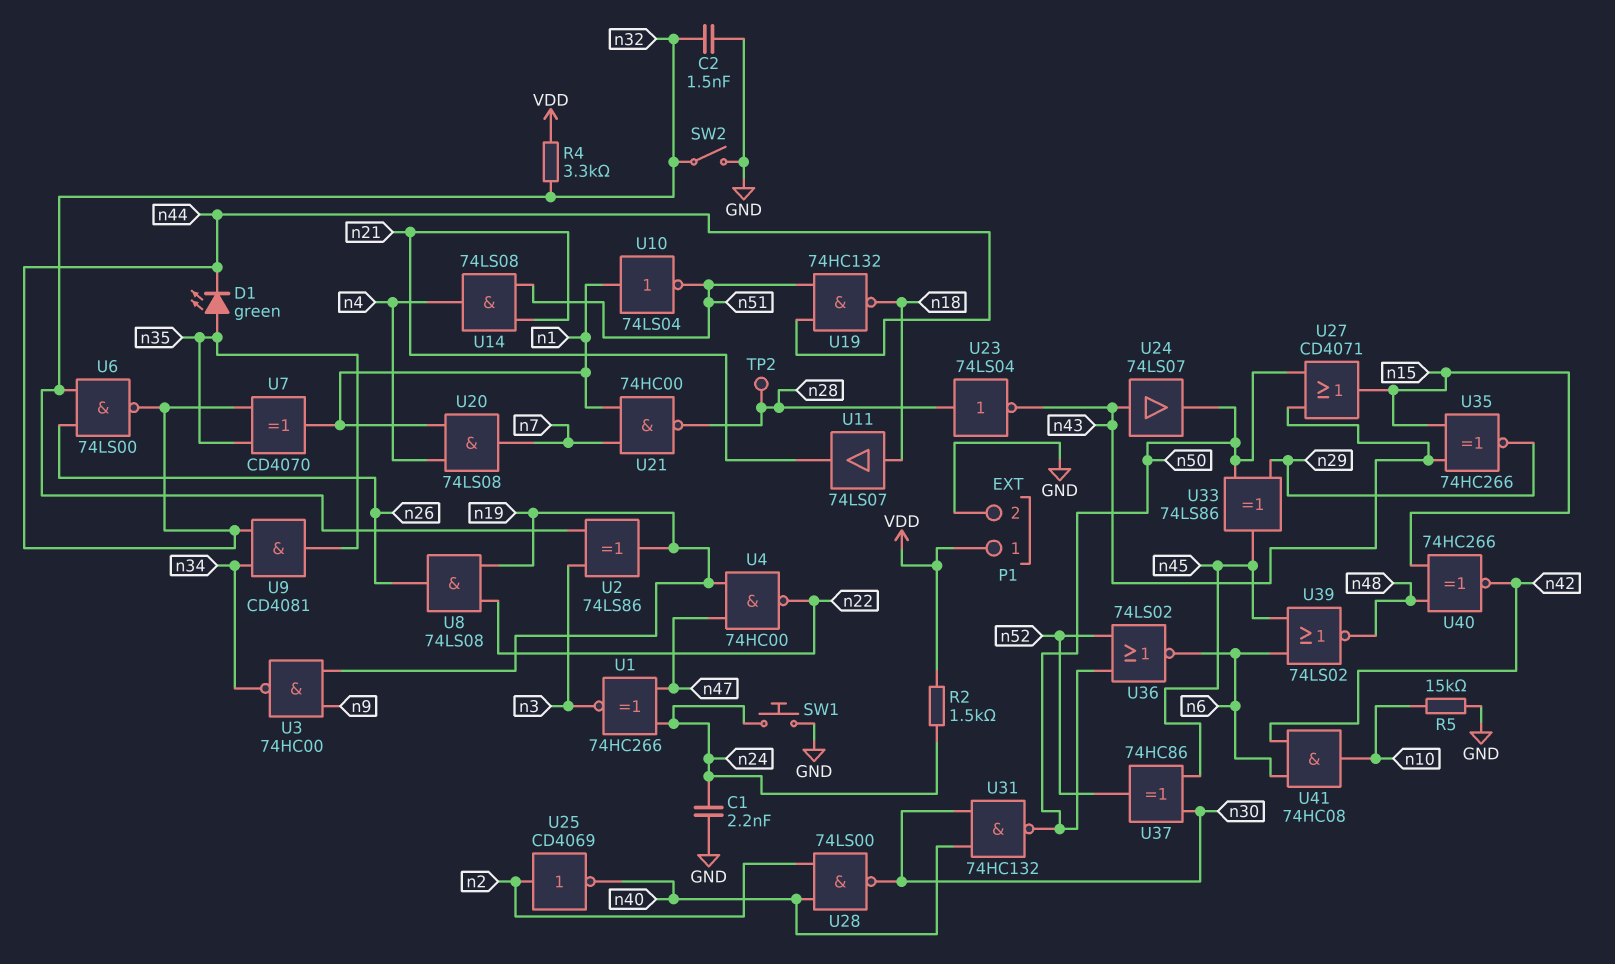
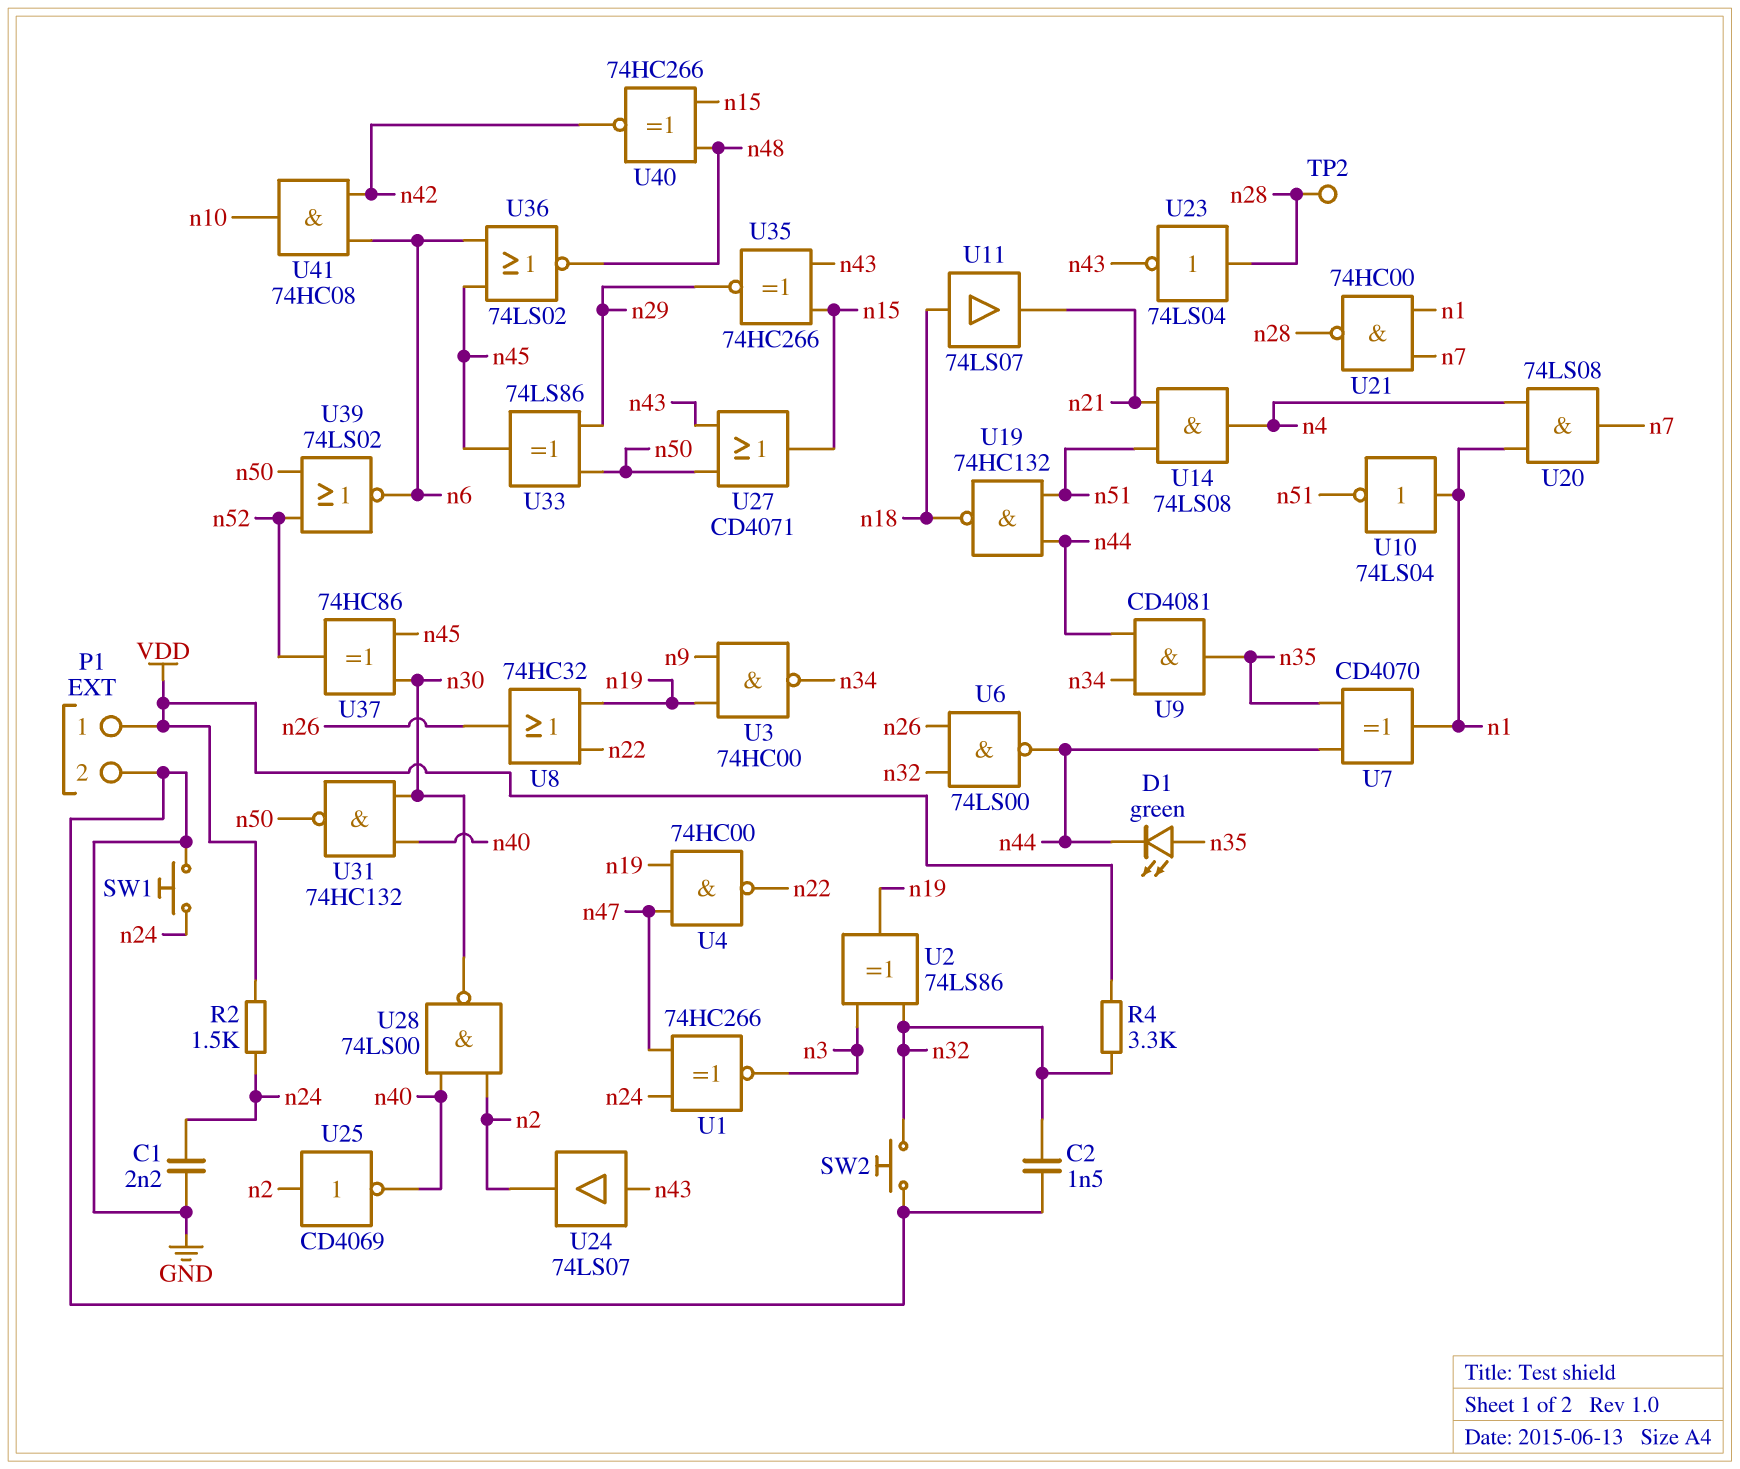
R5: 15k (GND, n10) -> none
SW2: switch (GND, n32) -> button (GND, n32)
U8: AND 74LS08 (in n19, in n22, out n26) -> OR 74HC32 (in n19, in n22, out n26)
U24: buffer 74LS07 (in n43, out n50) -> buffer 74LS07 (in n43, out n2)
U36: NOR 74LS02 (in n50, in n52, out n6) -> NOR 74LS02 (in n6, in n45, out n48)
U39: NOR 74LS02 (in n6, in n45, out n48) -> NOR 74LS02 (in n50, in n52, out n6)

